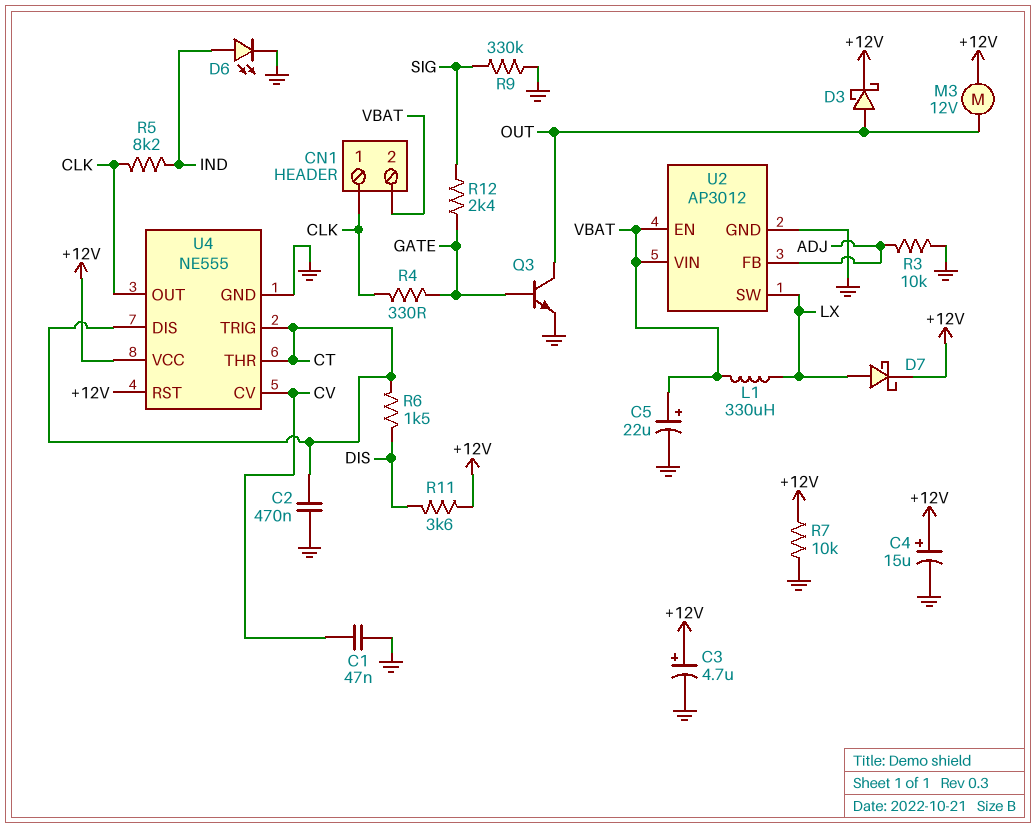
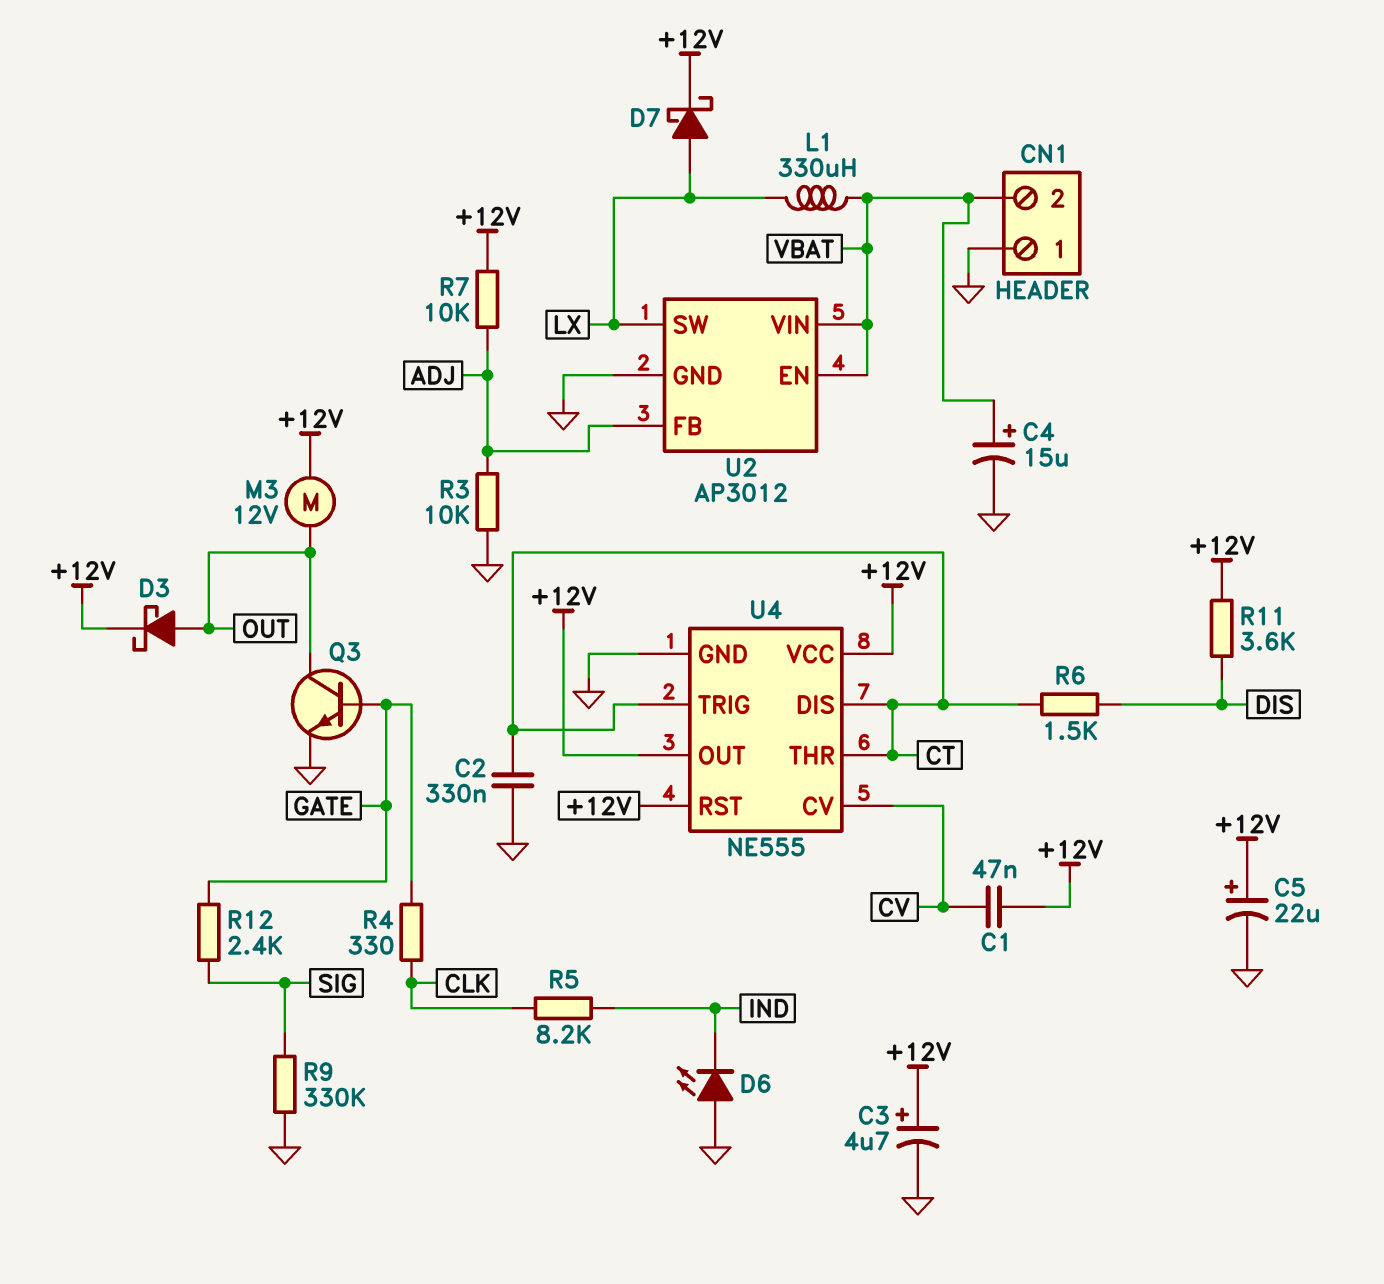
C1: 47nF (CV, GND) -> 47nF (+12V, CV)
C2: 470nF (CT, GND) -> 330nF (CT, GND)
C4: 15uF (plus +12V, minus GND) -> 15uF (plus VBAT, minus GND)
C5: 22uF (plus VBAT, minus GND) -> 22uF (plus +12V, minus GND)
CN1 pin 1: CLK -> GND
D6: LED (A IND, K GND) -> LED (A GND, K IND)
R7: 10k (+12V, GND) -> 10k (+12V, ADJ)
U4 pin OUT: CLK -> +12V

